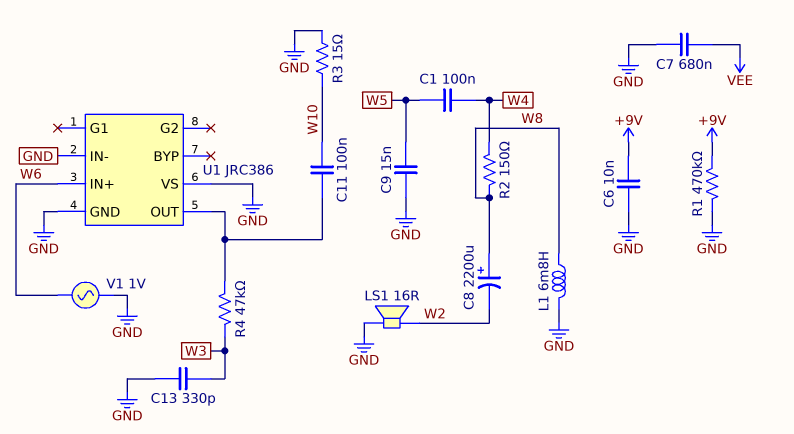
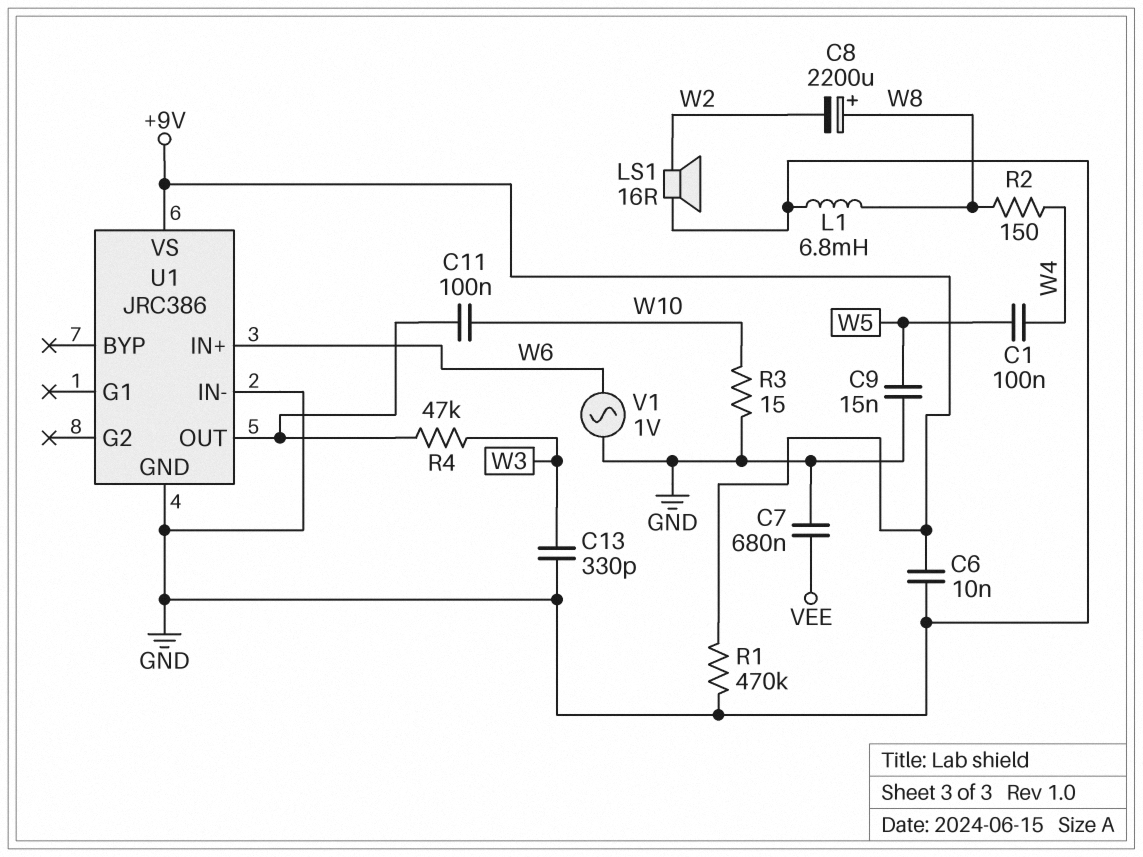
U1 pin VS: GND -> +9V

